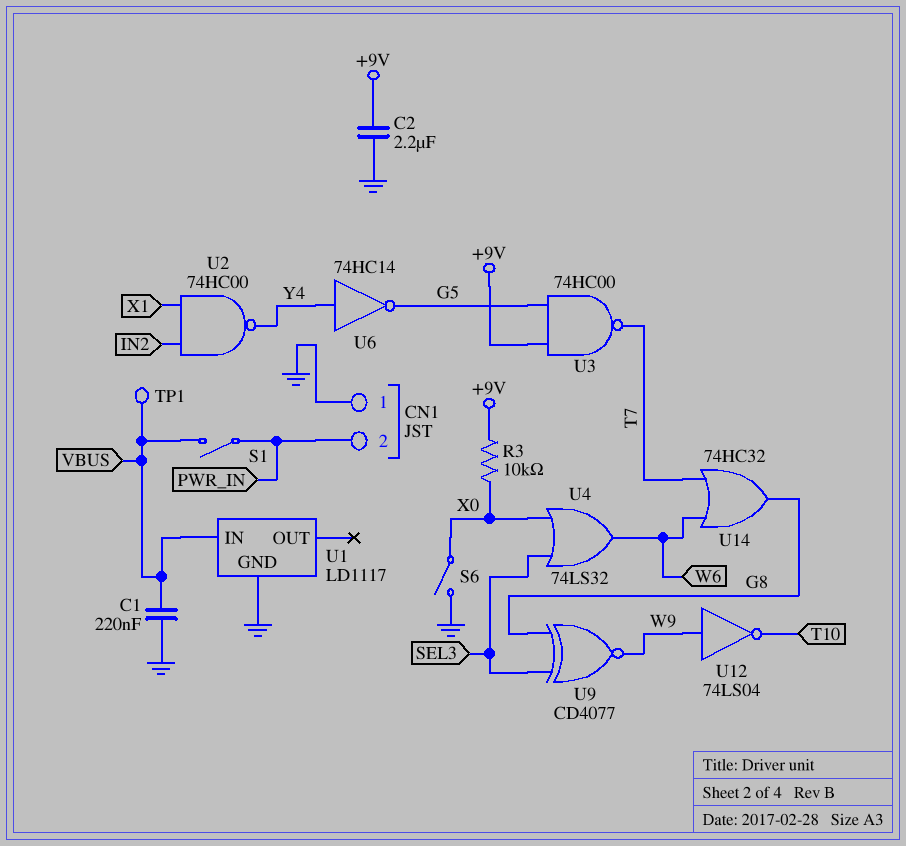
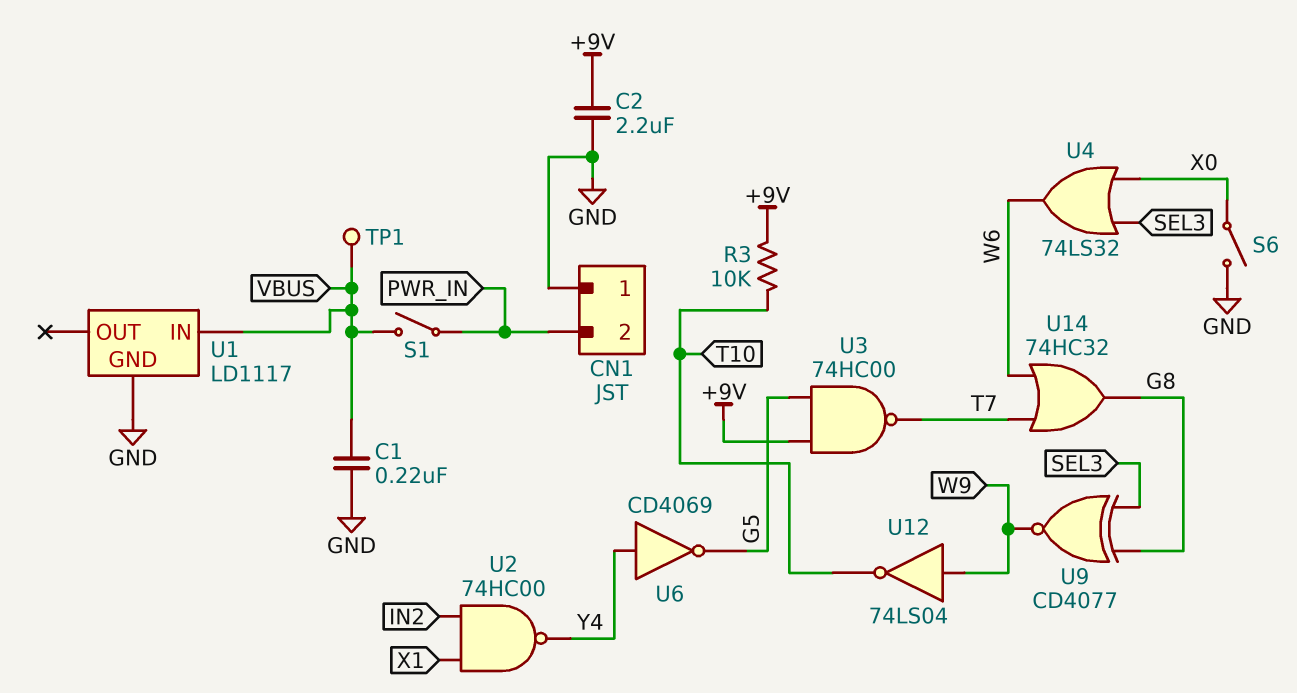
R3: 10k (+9V, X0) -> 10k (+9V, T10)
U6: NOT 74HC14 (in Y4, out G5) -> NOT CD4069 (in Y4, out G5)

